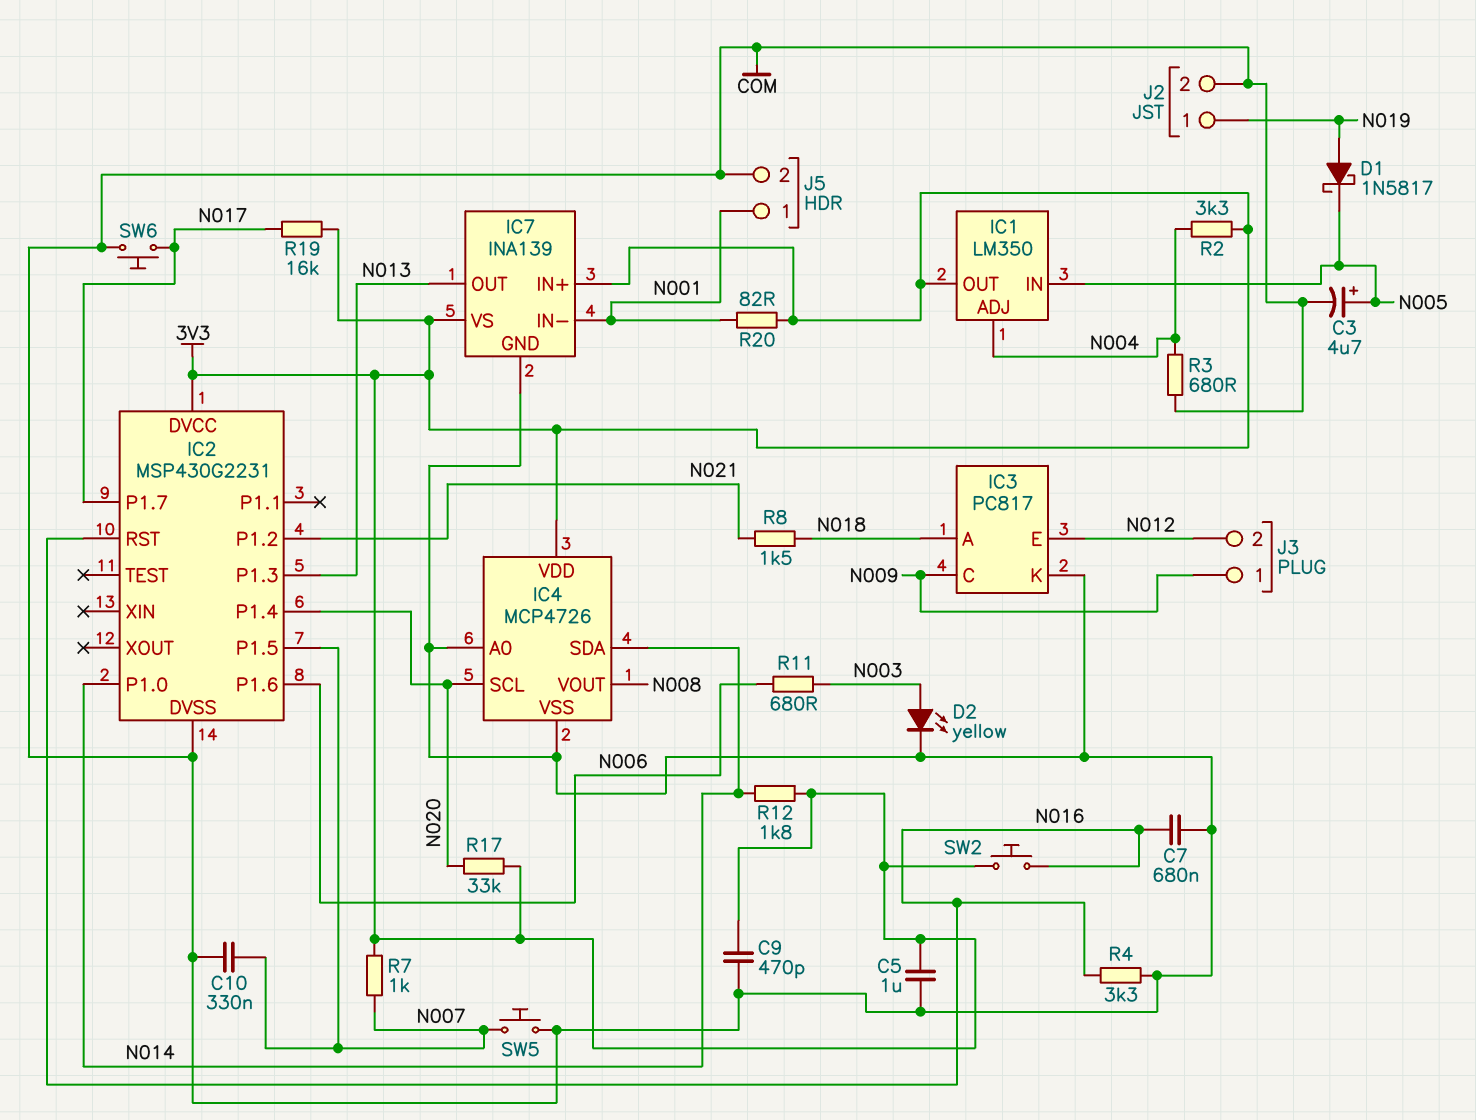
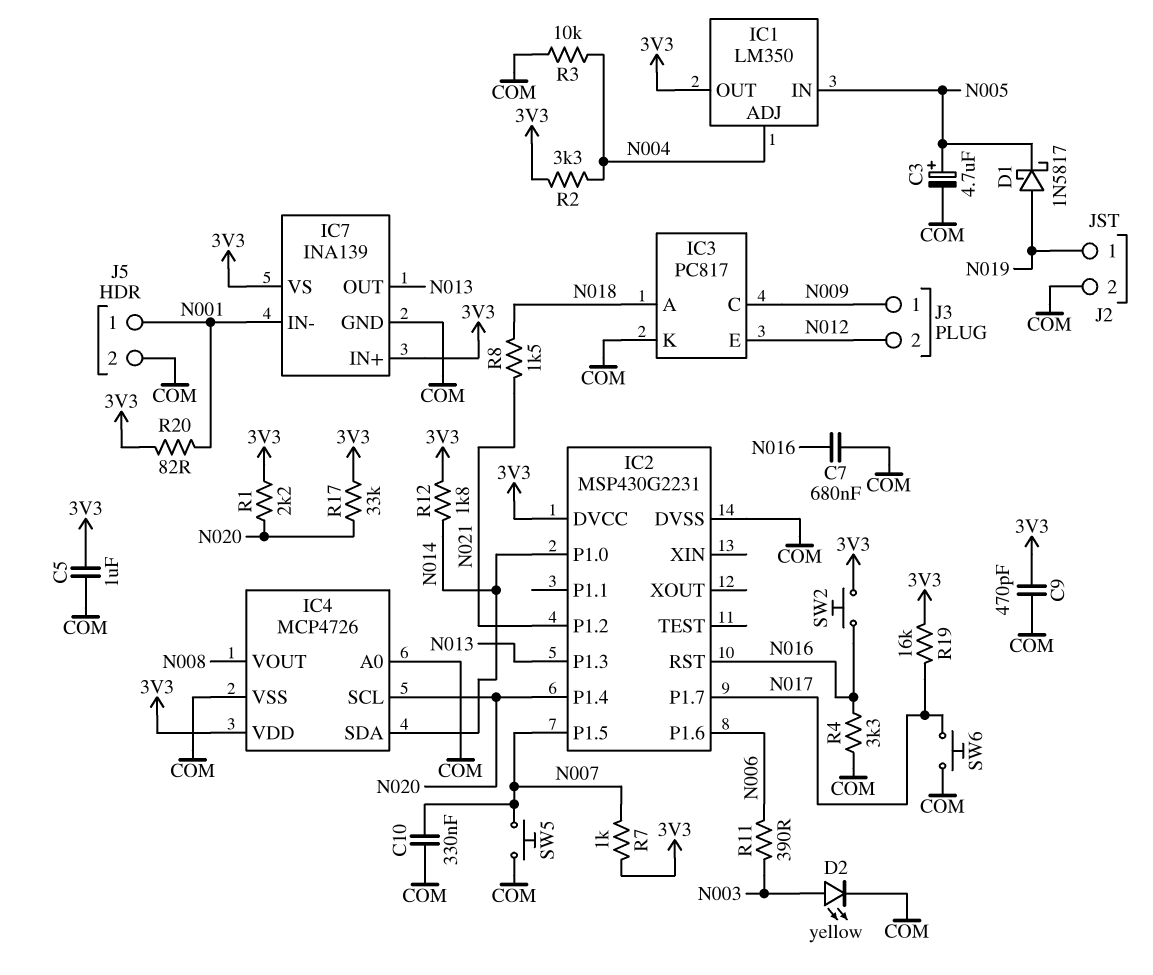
R1: none -> 2.2k (3V3, N020)
R3: 680 (COM, N004) -> 10k (COM, N004)
R11: 680 (N003, N006) -> 390 (N003, N006)

